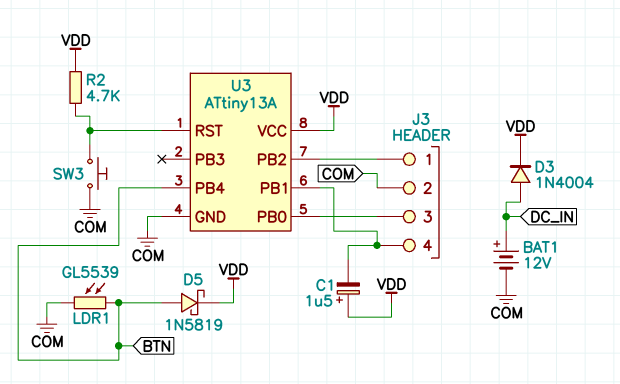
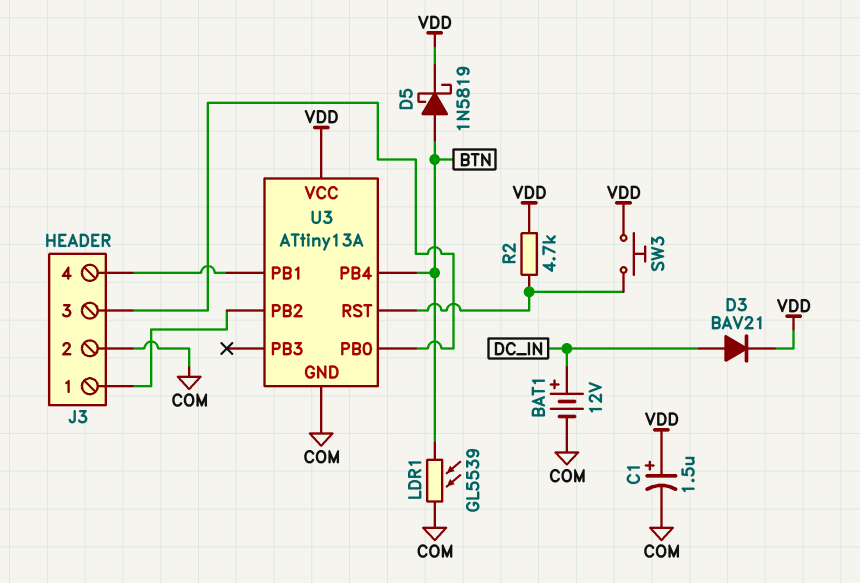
C1: 1.5uF (plus VDD, minus J3/4) -> 1.5uF (plus VDD, minus COM)
D3: diode 1N4004 (A DC_IN, K VDD) -> diode BAV21 (A DC_IN, K VDD)
SW3: button (COM, U3/RST) -> button (U3/RST, VDD)

